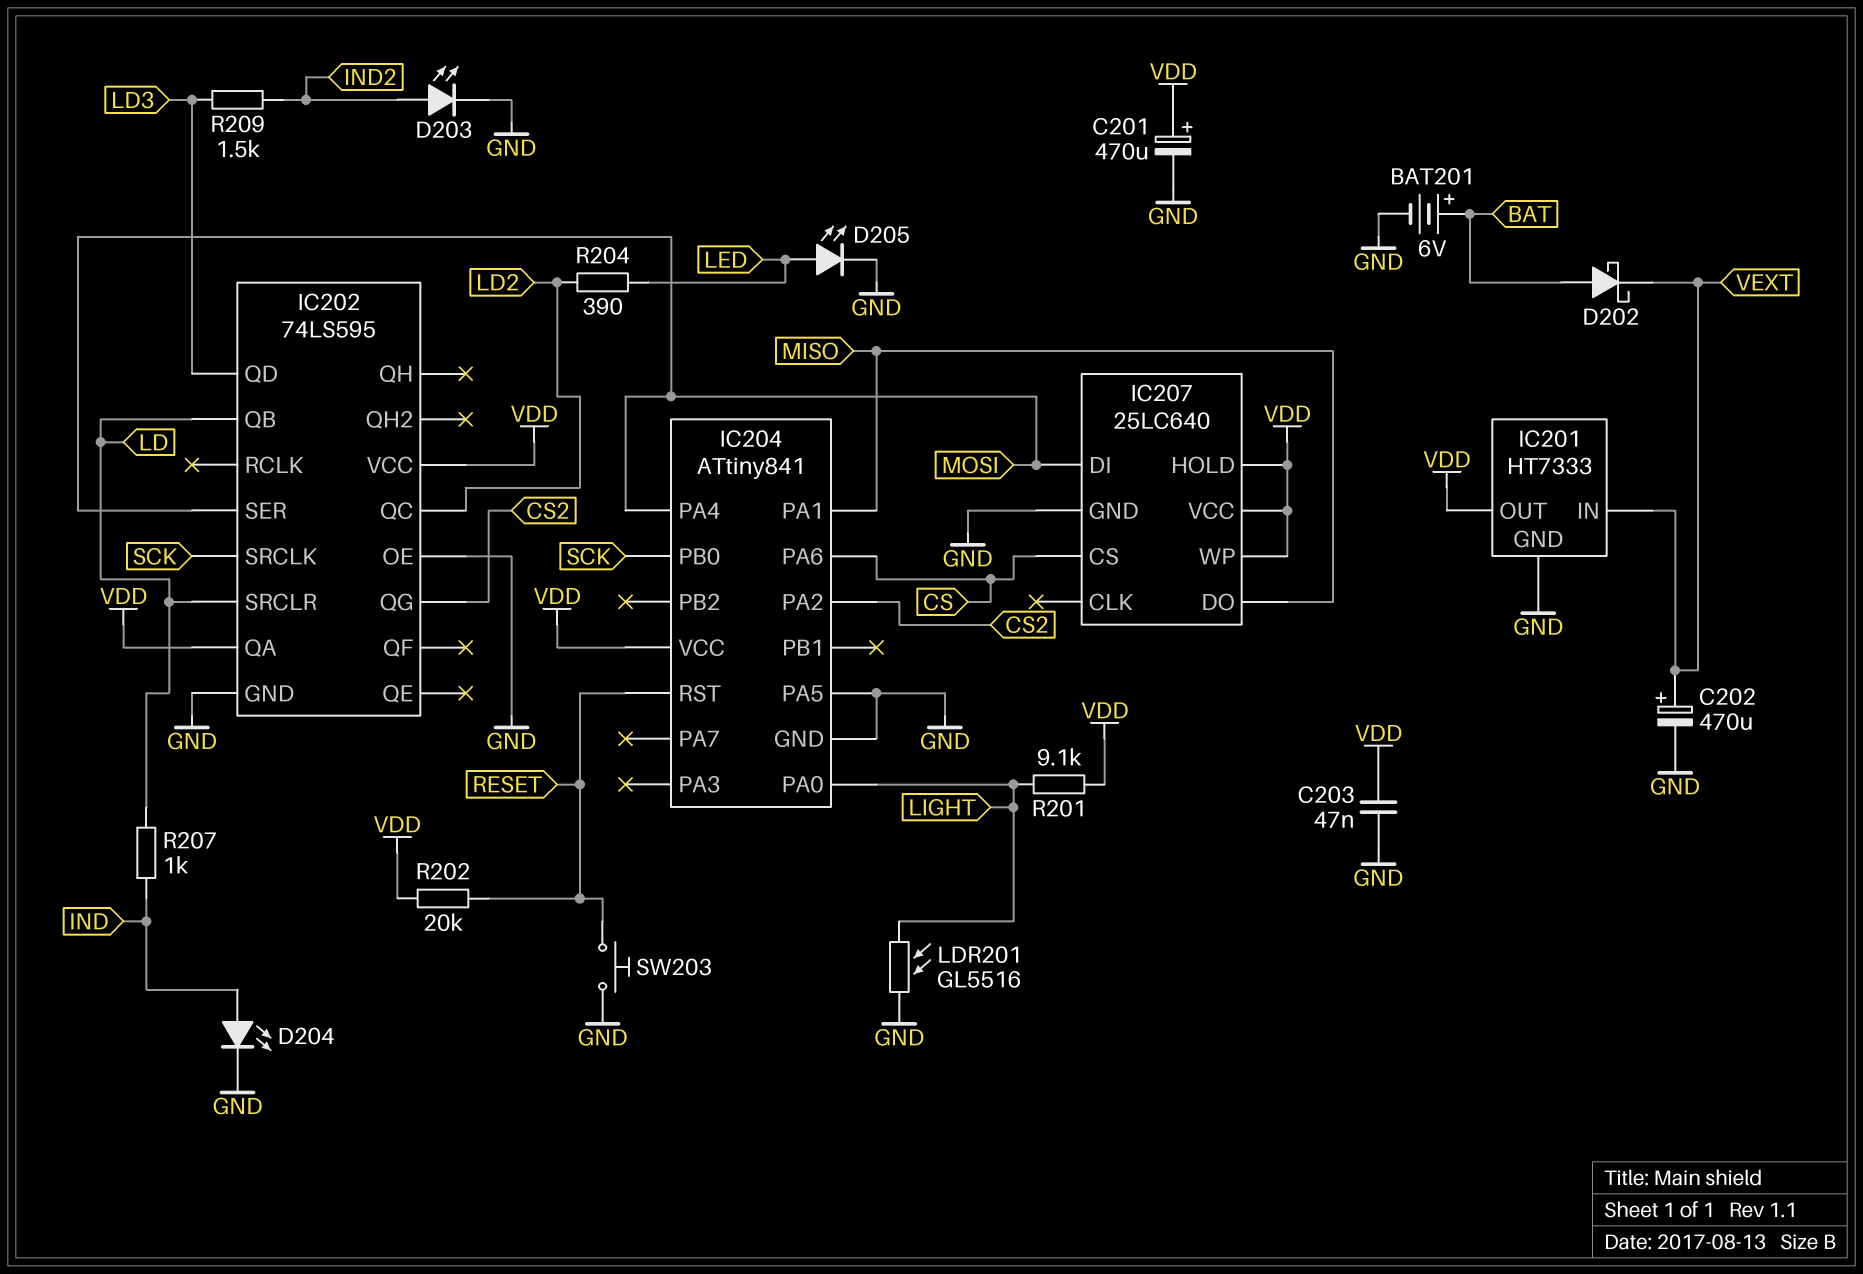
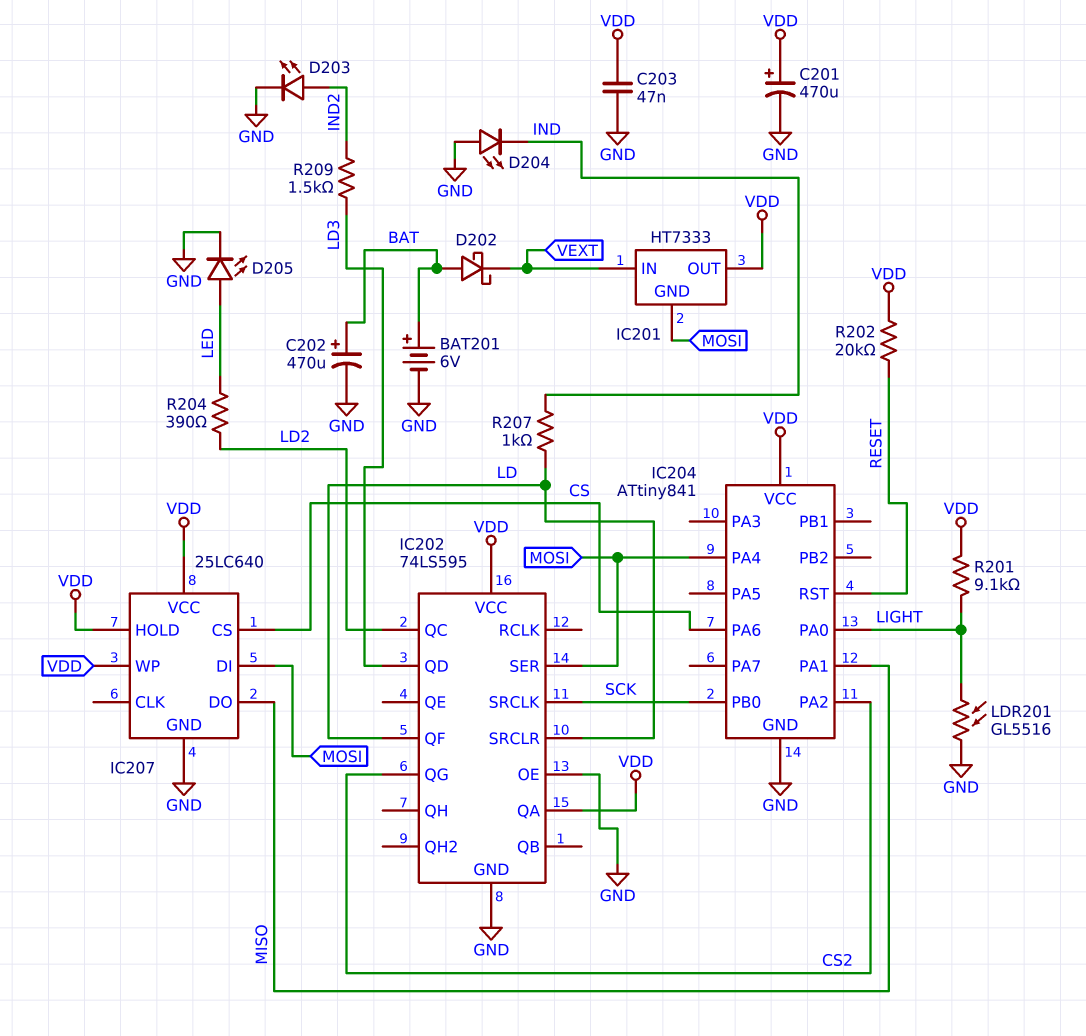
C202: 470uF (plus VEXT, minus GND) -> 470uF (plus BAT, minus GND)
D204: LED (A IND, K GND) -> LED (A GND, K IND)
IC201 pin GND: GND -> MOSI
IC202 pin QB: LD -> none
IC202 pin QF: none -> LD
IC204 pin PA5: GND -> none
SW203: button (GND, RESET) -> none

